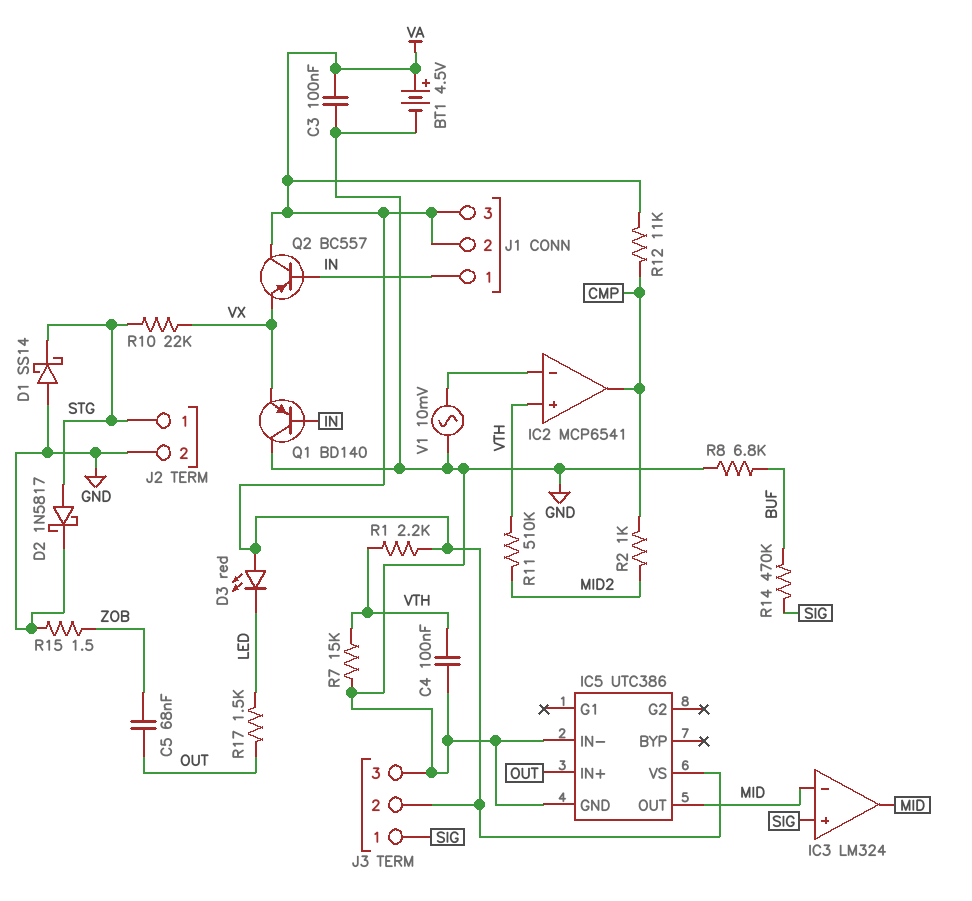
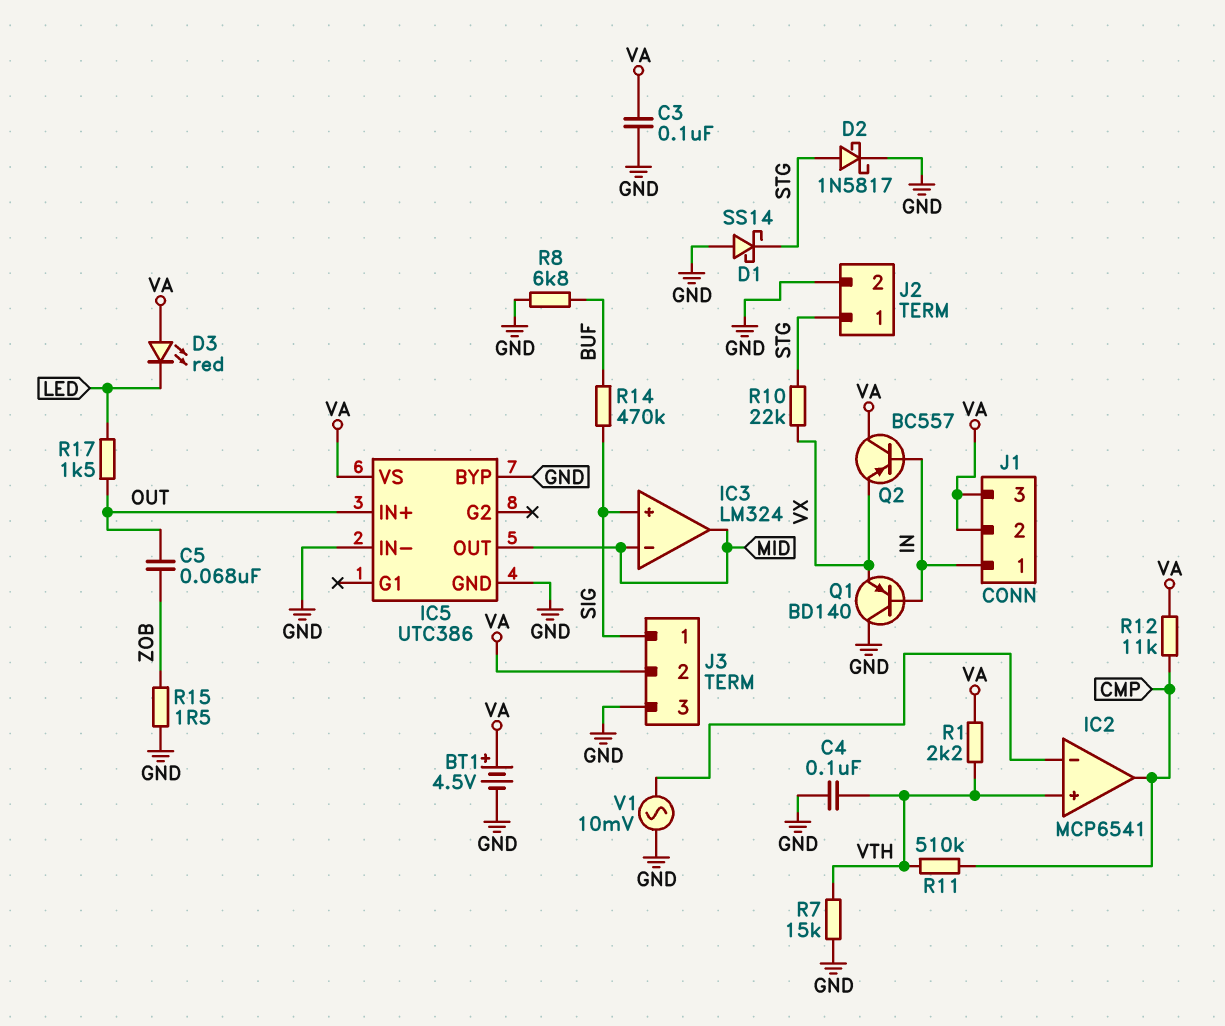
IC5 pin BYP: none -> GND
R2: 1k (CMP, MID2) -> none
R11: 510k (MID2, VTH) -> 510k (CMP, VTH)

